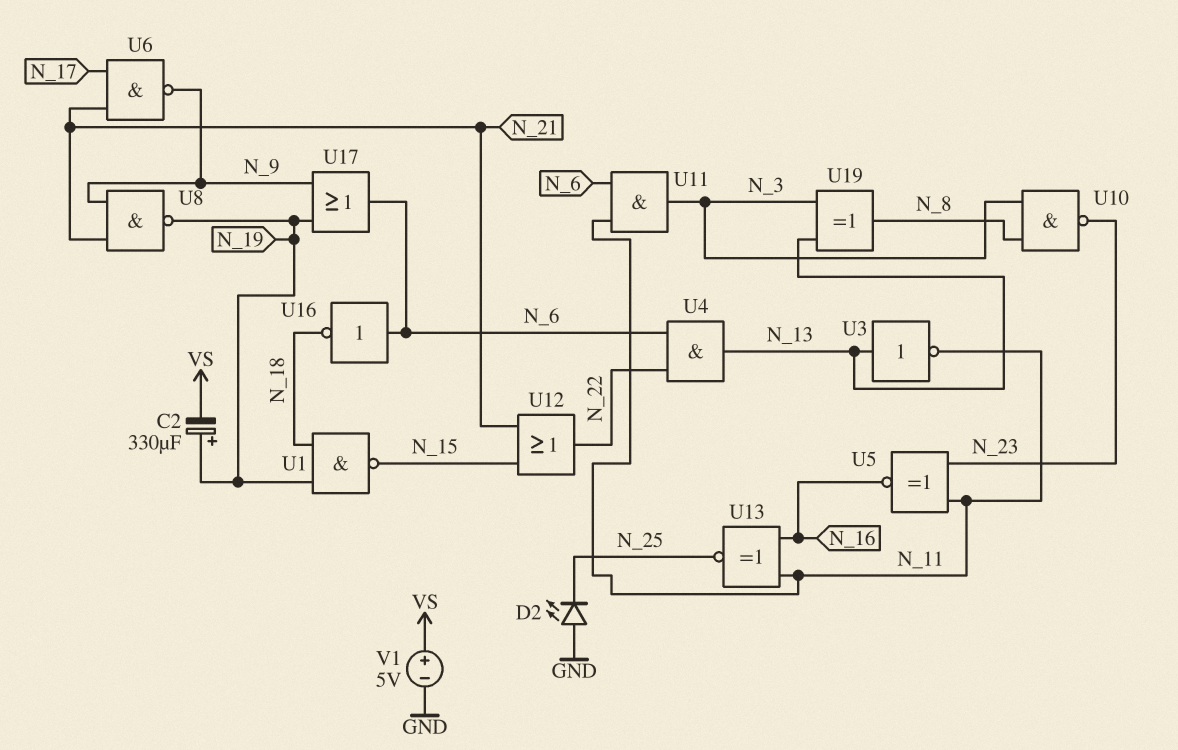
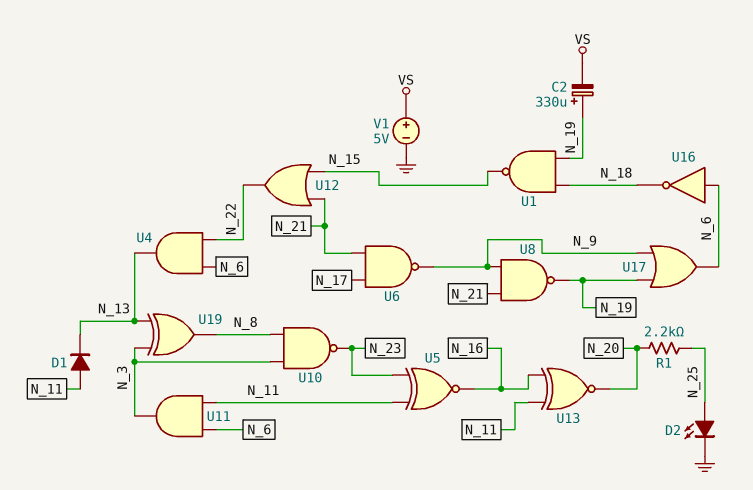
D1: none -> diode (A N_11, K N_13)
D2: LED (A GND, K N_25) -> LED (A N_25, K GND)
R1: none -> 2.2k (N_20, N_25)
U3: NOT (in N_13, out N_11) -> none
U13: XNOR (in N_11, in N_16, out N_25) -> XNOR (in N_11, in N_16, out N_20)

